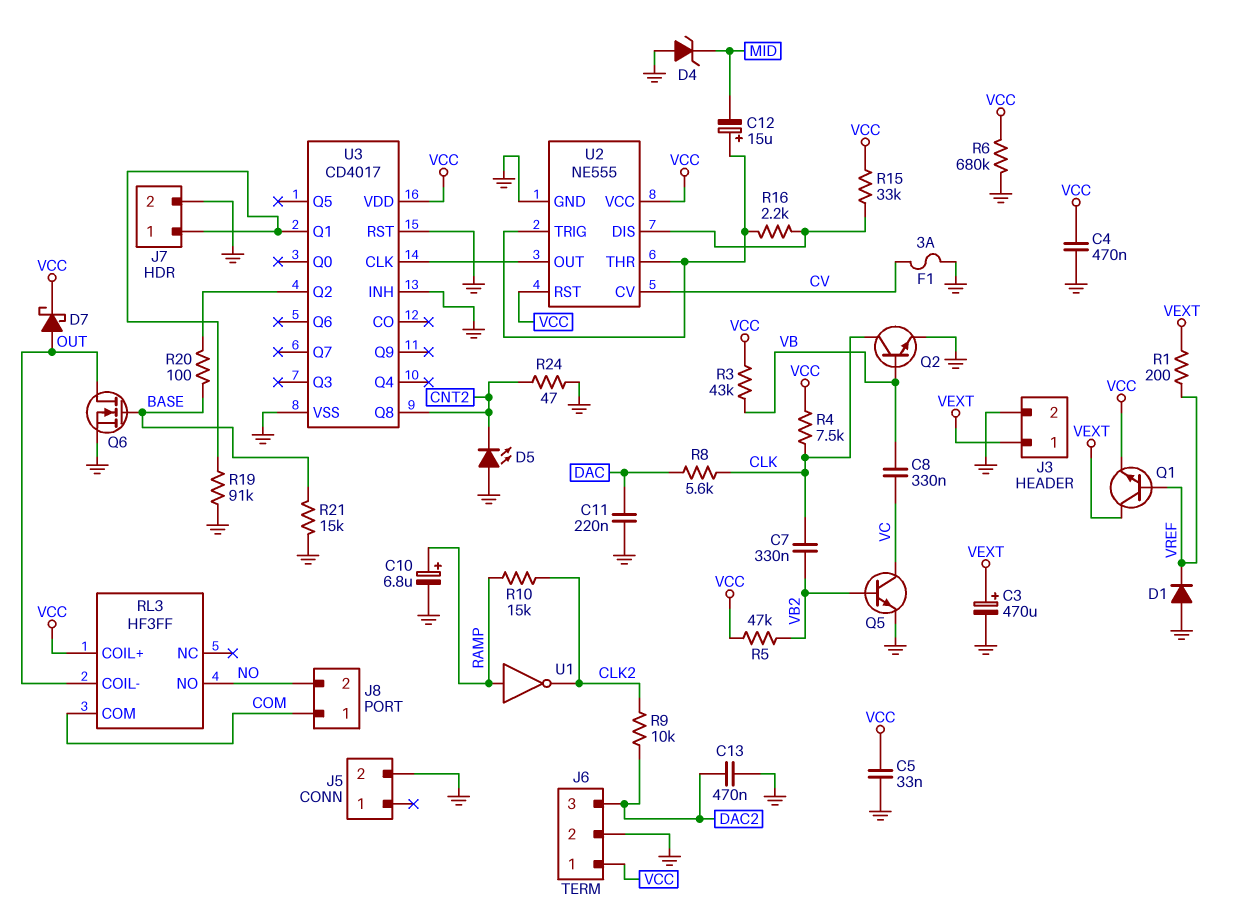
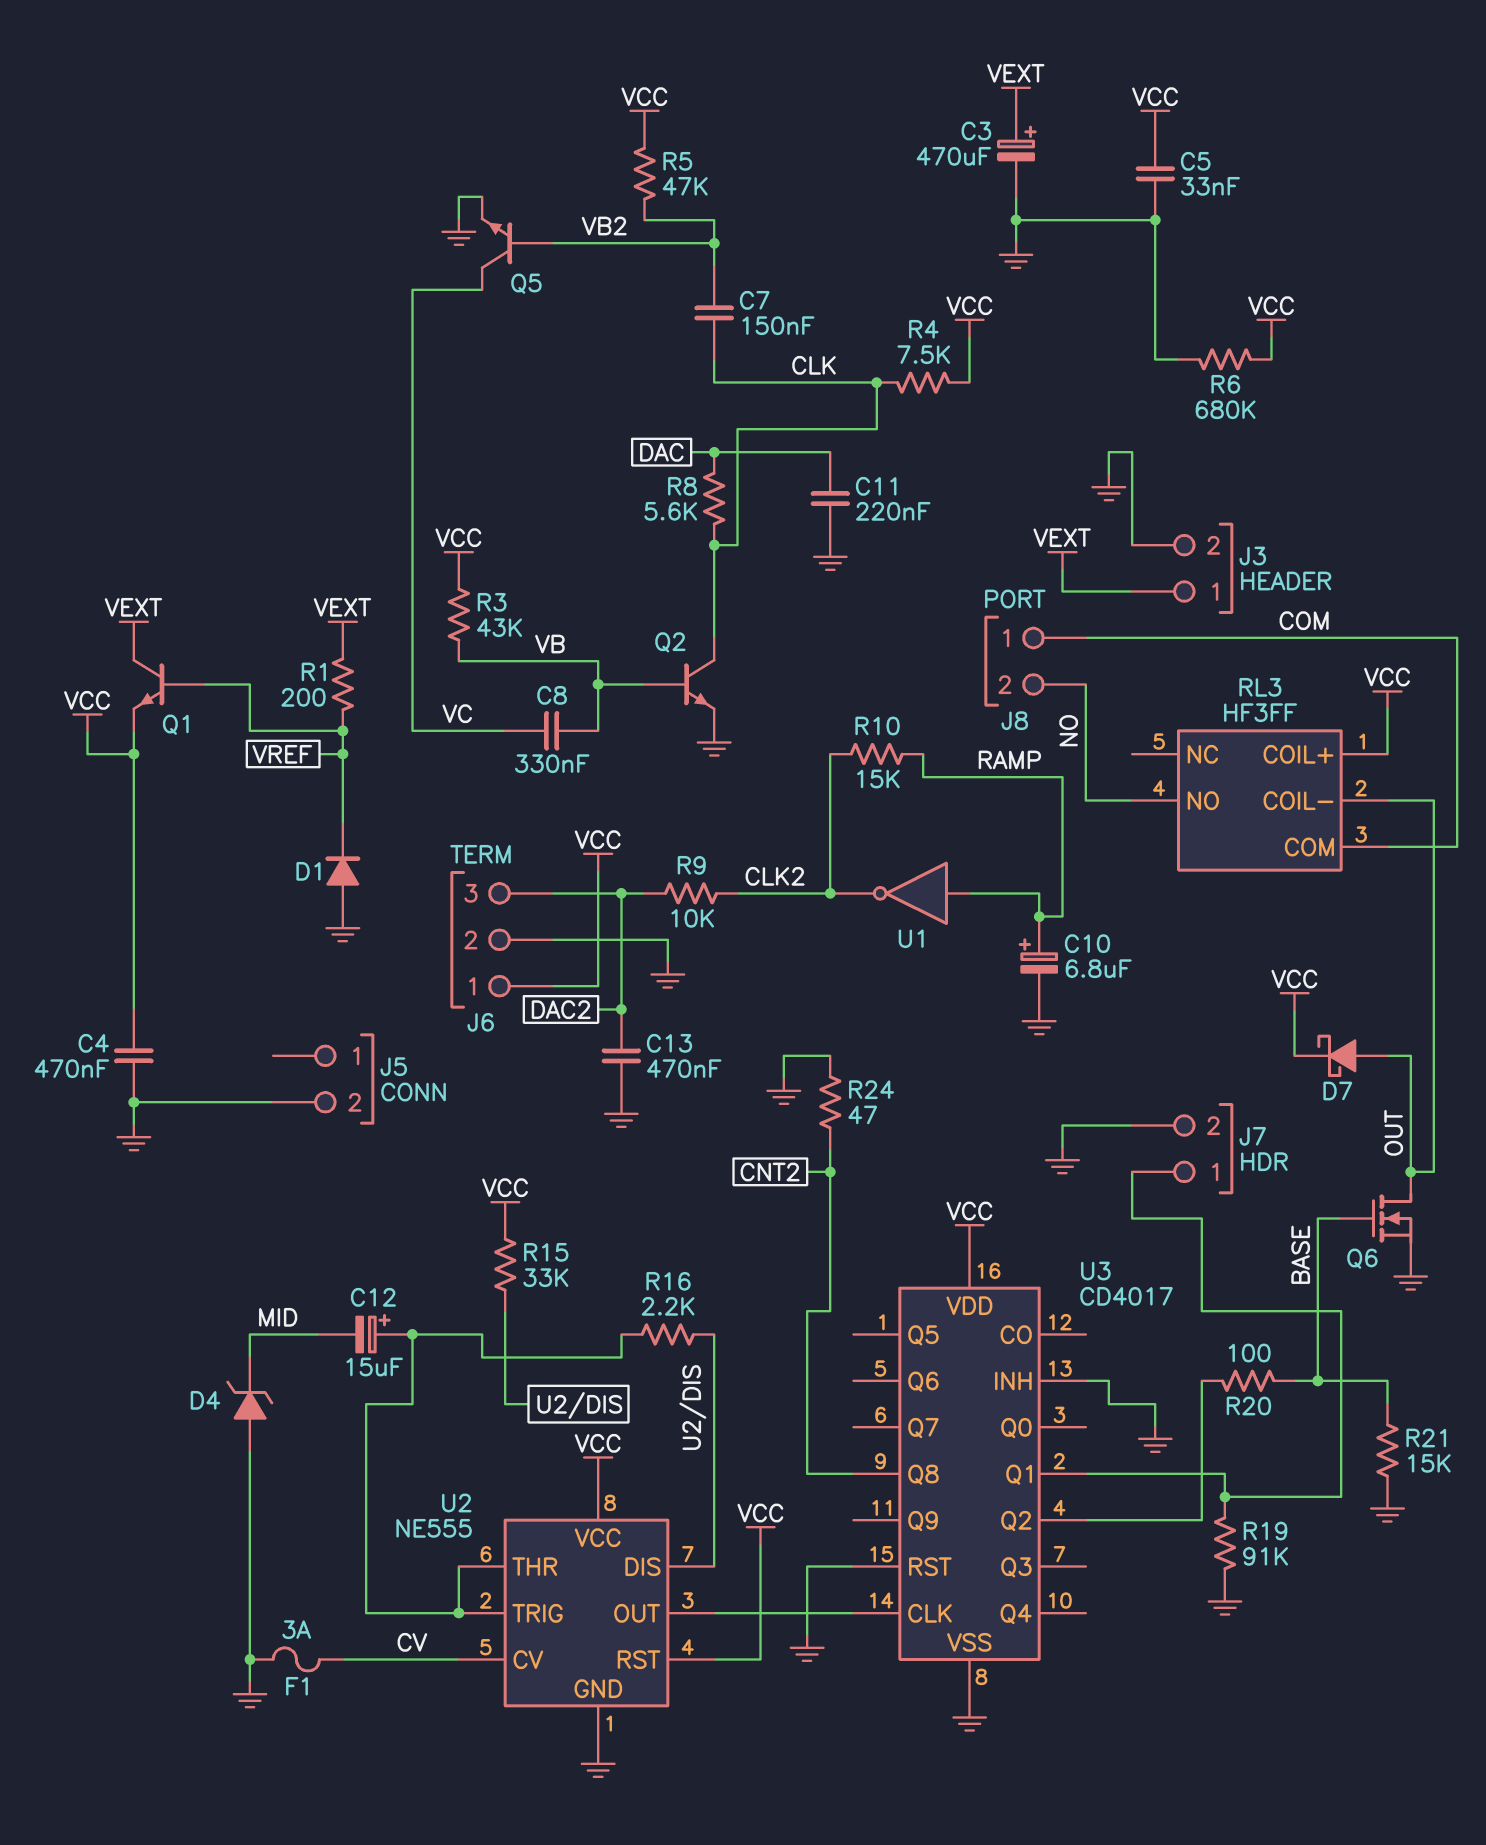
C7: 330nF (CLK, VB2) -> 150nF (CLK, VB2)
D5: LED (A GND, K CNT2) -> none

